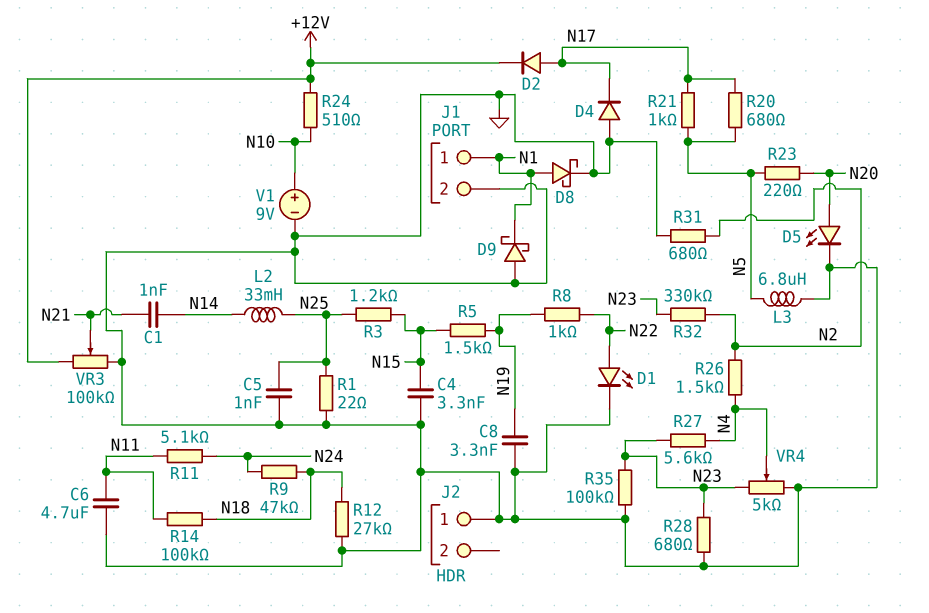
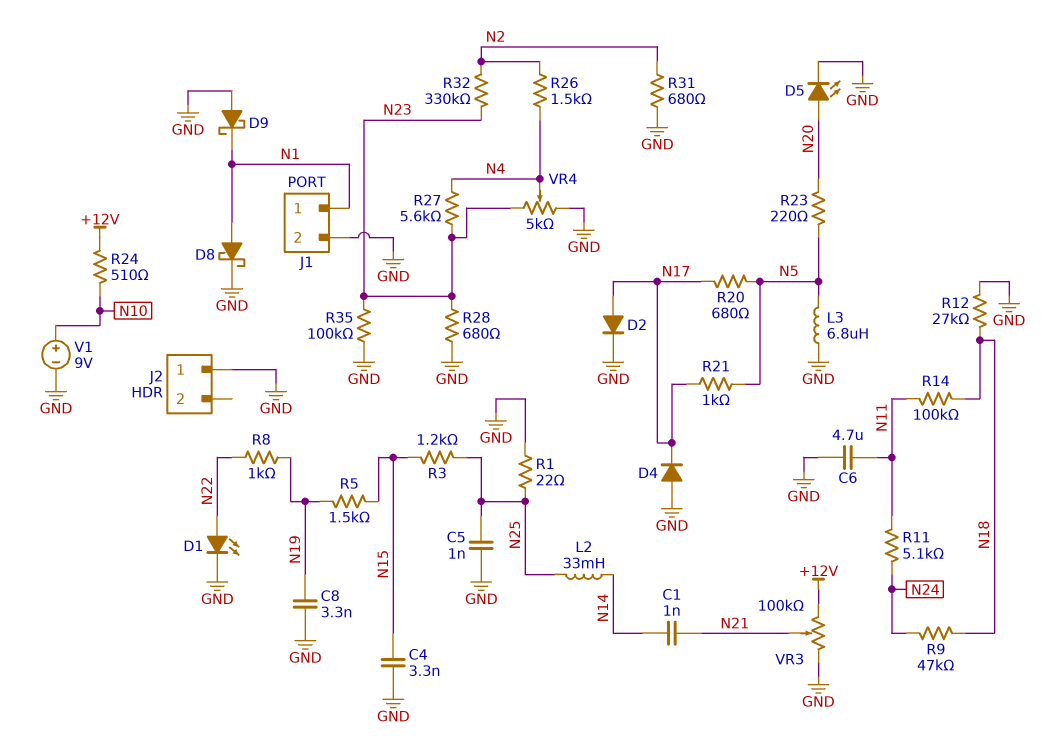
D2: diode (A N17, K +12V) -> diode (A N17, K GND)

